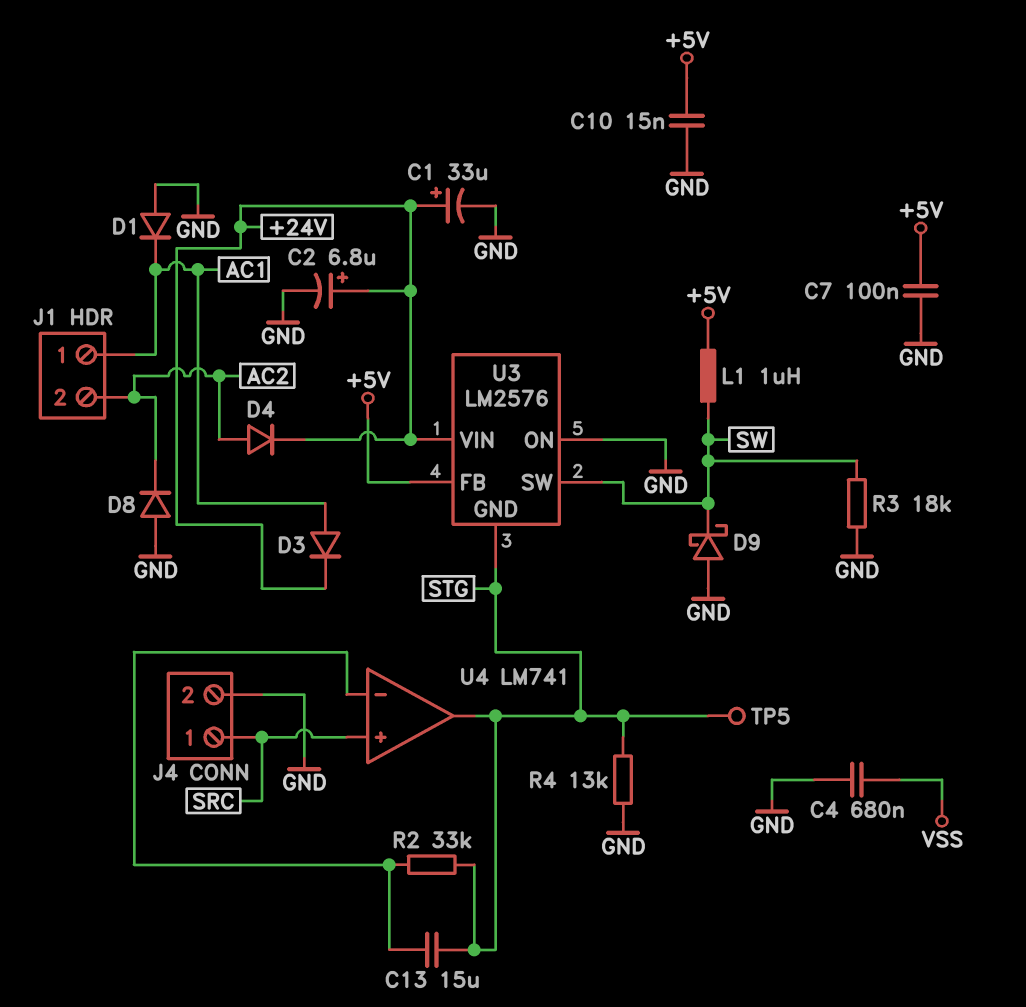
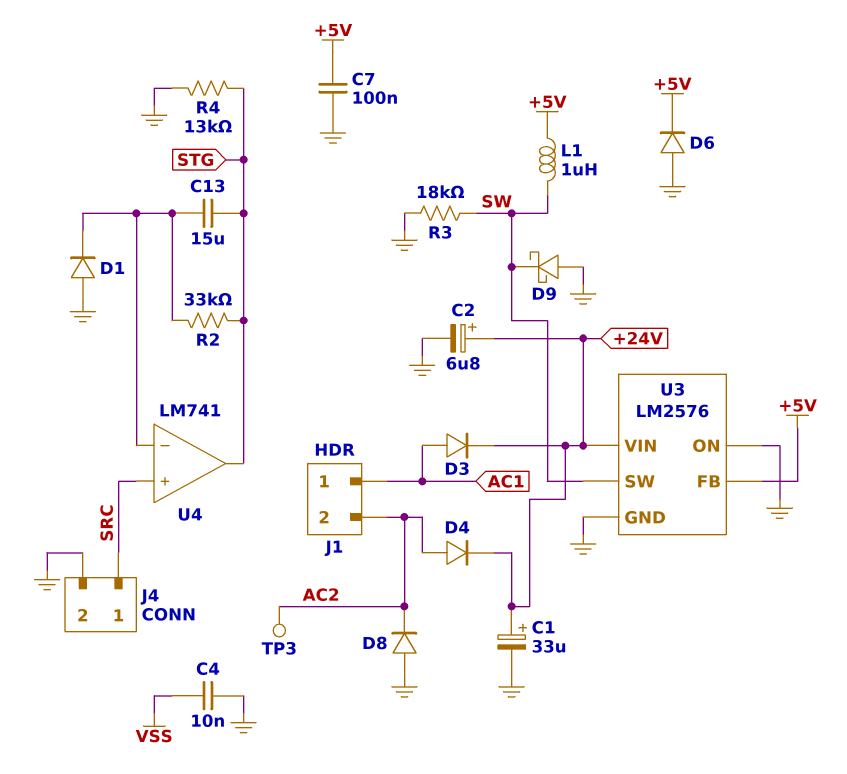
C4: 680nF (GND, VSS) -> 10nF (GND, VSS)
C10: 15nF (+5V, GND) -> none
D1: diode (A GND, K AC1) -> diode (A GND, K U4/in-)
D6: none -> diode (A GND, K +5V)
TP3: none -> test point (AC2)
TP5: test point (STG) -> none
U3 pin GND: STG -> GND

